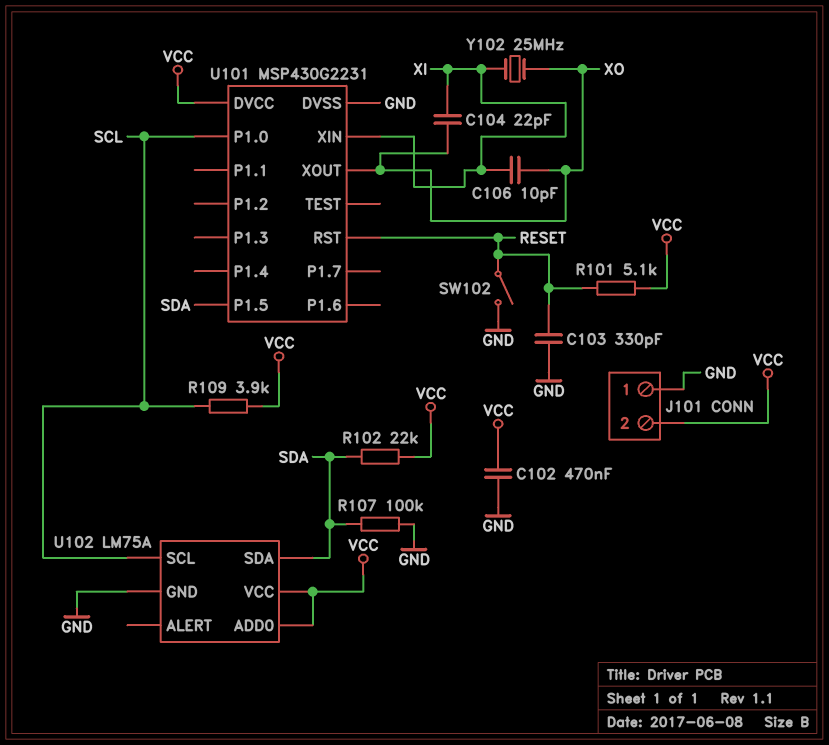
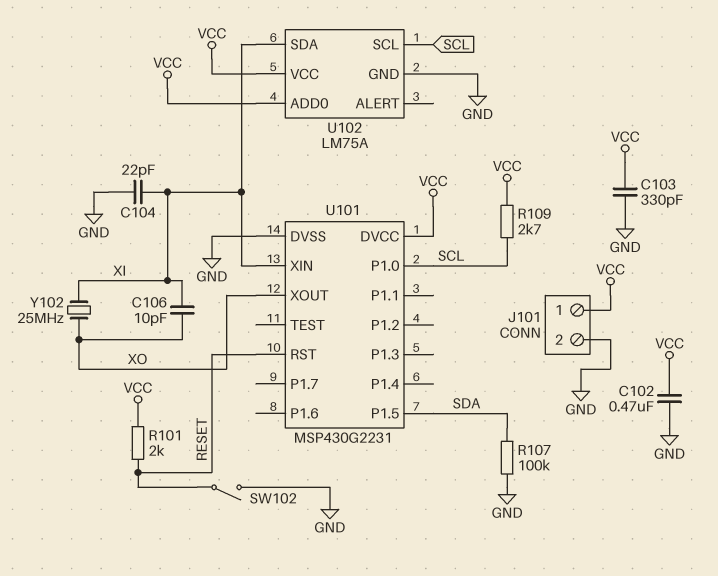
C103: 330pF (GND, RESET) -> 330pF (GND, VCC)
C104: 22pF (XI, XO) -> 22pF (GND, XI)
J101 pin 1: GND -> VCC
J101 pin 2: VCC -> GND
R101: 5.1k (RESET, VCC) -> 2k (RESET, VCC)
R102: 22k (SDA, VCC) -> none
R109: 3.9k (SCL, VCC) -> 2.7k (SCL, VCC)
U102 pin SDA: SDA -> XI

